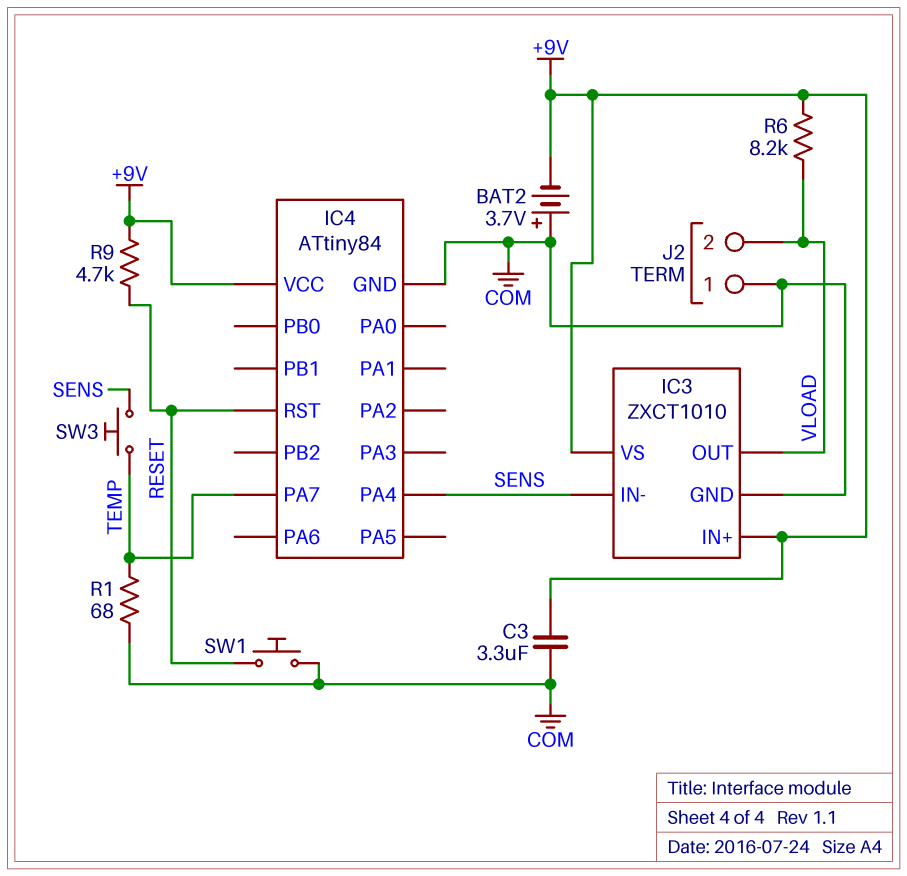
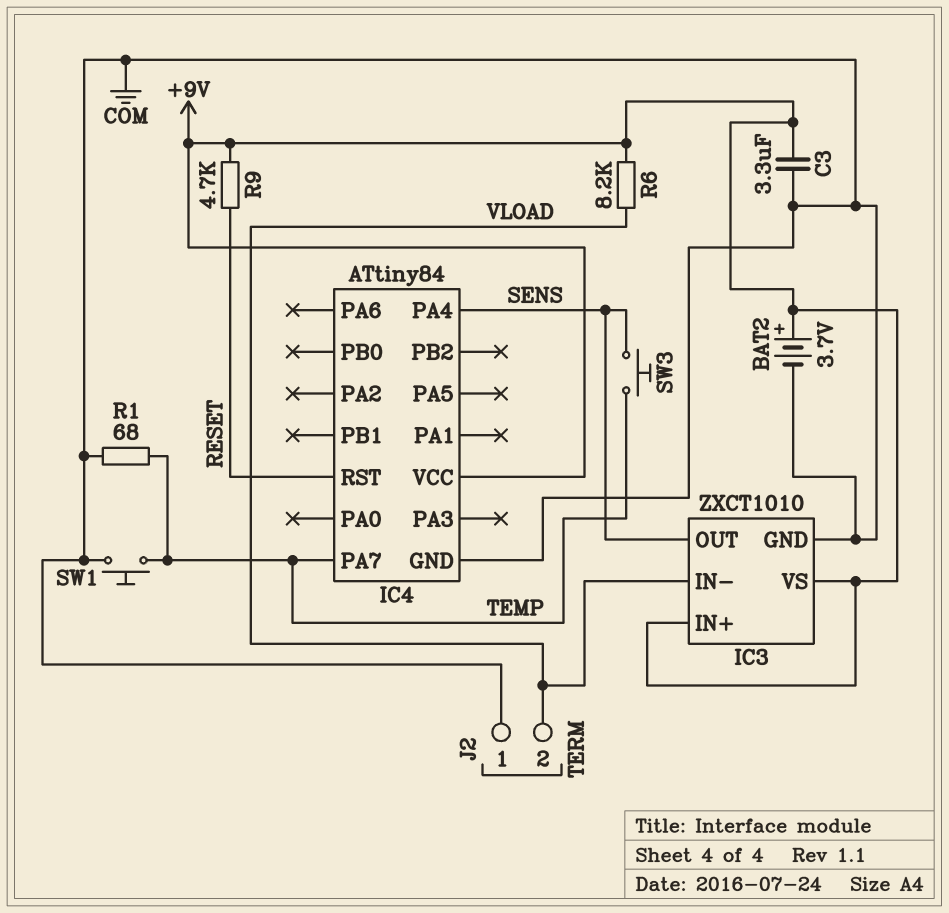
BAT2: 3.7V (plus COM, minus +9V) -> 3.7V (plus +9V, minus COM)
IC3 pin IN-: SENS -> VLOAD
IC3 pin OUT: VLOAD -> SENS
SW1: button (COM, RESET) -> button (COM, TEMP)

